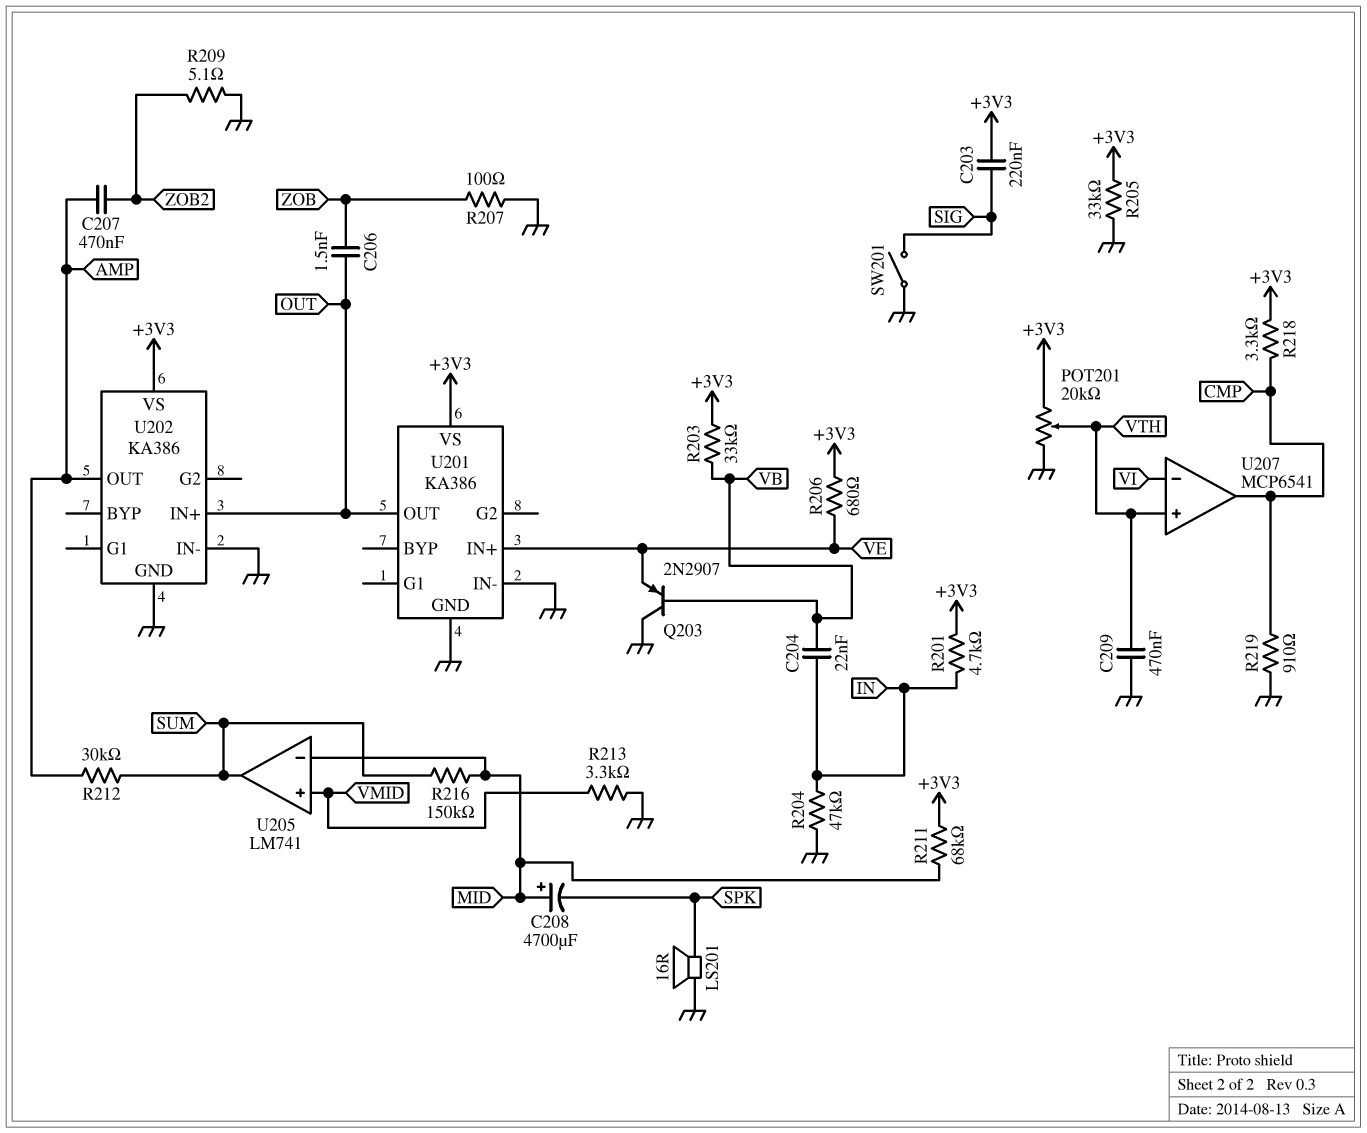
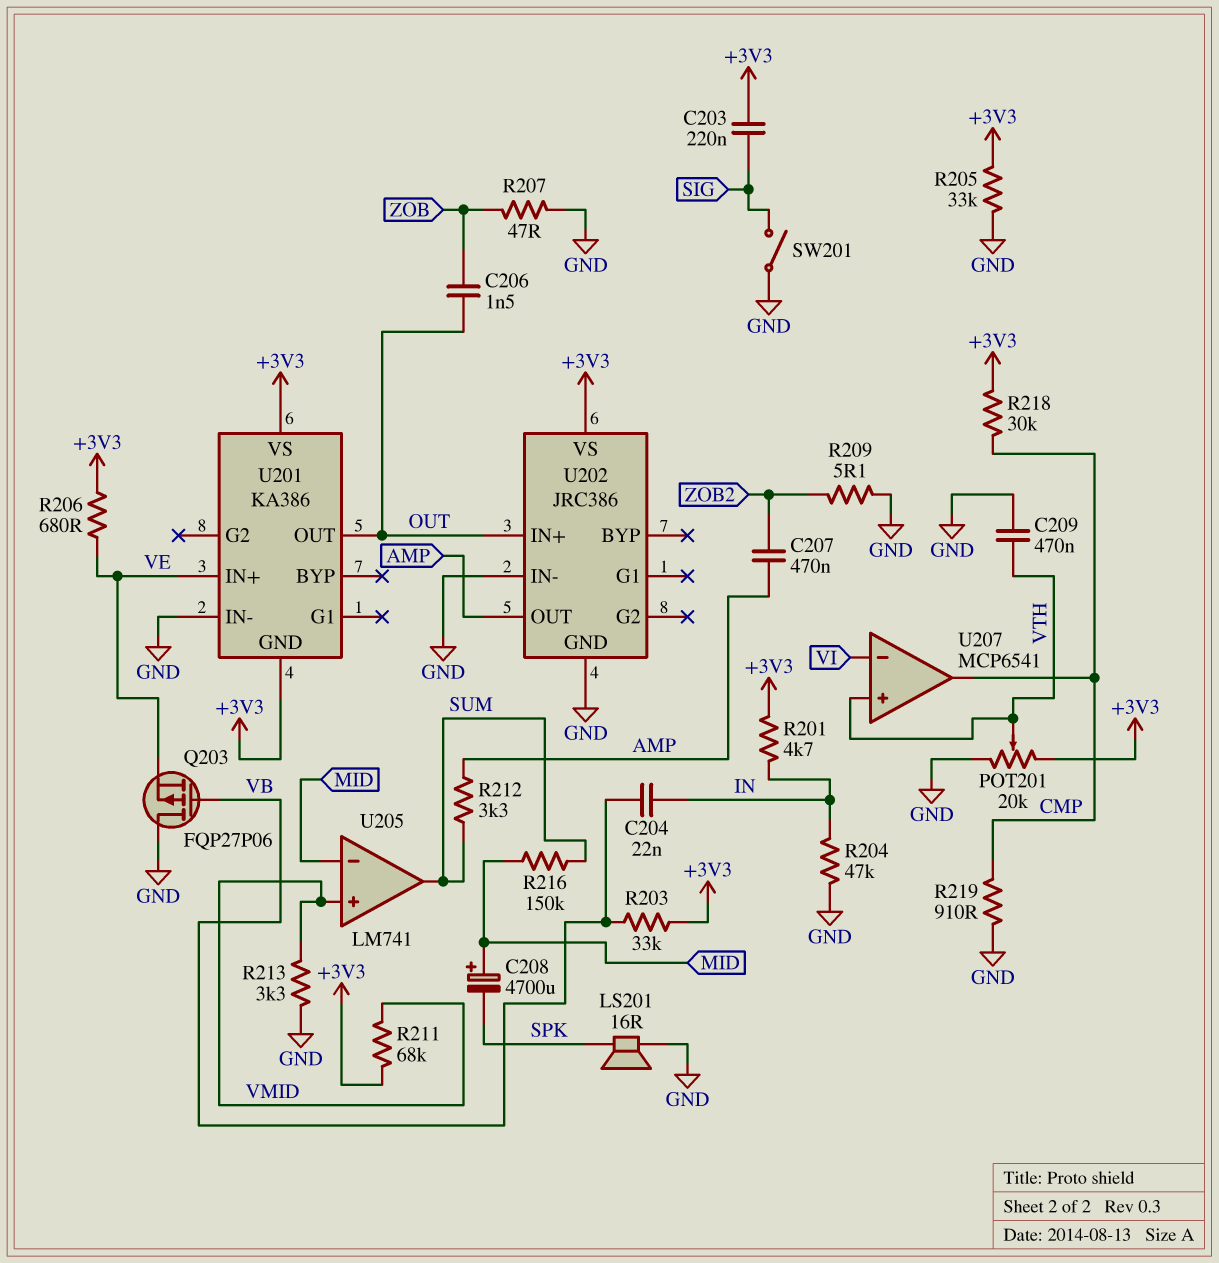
Q203: PNP 2N2907 (B VB, C GND, E VE) -> PMOS FQP27P06 (G VB, D GND, S VE)
R207: 100 (GND, ZOB) -> 47 (GND, ZOB)
R211: 68k (+3V3, MID) -> 68k (+3V3, VMID)
R212: 30k (AMP, SUM) -> 3.3k (AMP, SUM)
R218: 3.3k (+3V3, CMP) -> 30k (+3V3, CMP)
U201 pin GND: GND -> +3V3
U202: KA386 -> JRC386

